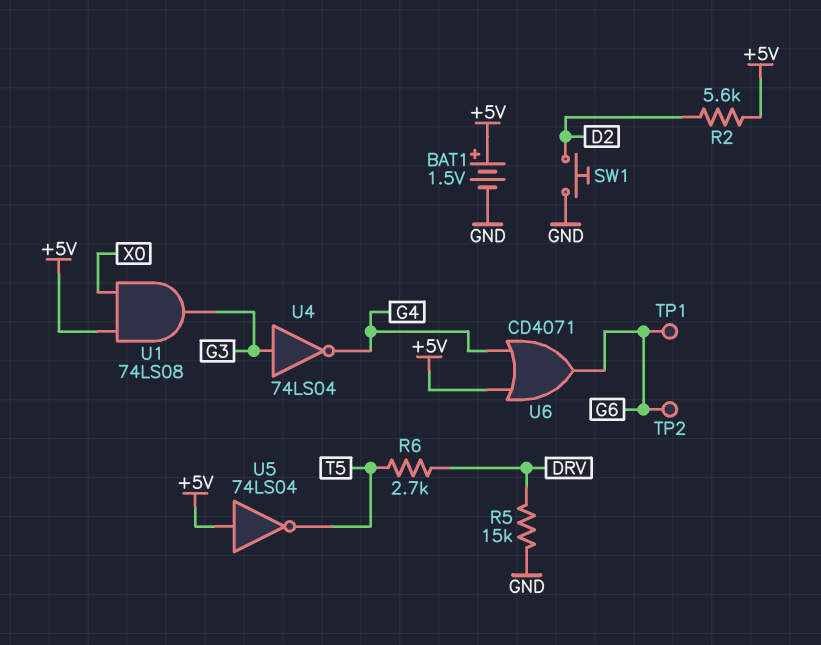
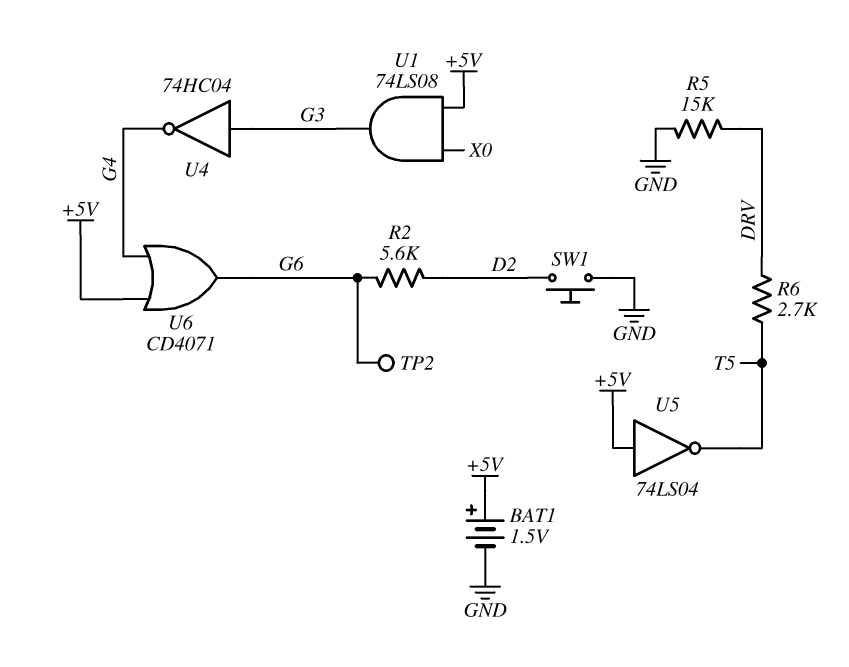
R2: 5.6k (+5V, D2) -> 5.6k (D2, G6)
TP1: test point (G6) -> none
U4: NOT 74LS04 (in G3, out G4) -> NOT 74HC04 (in G3, out G4)

